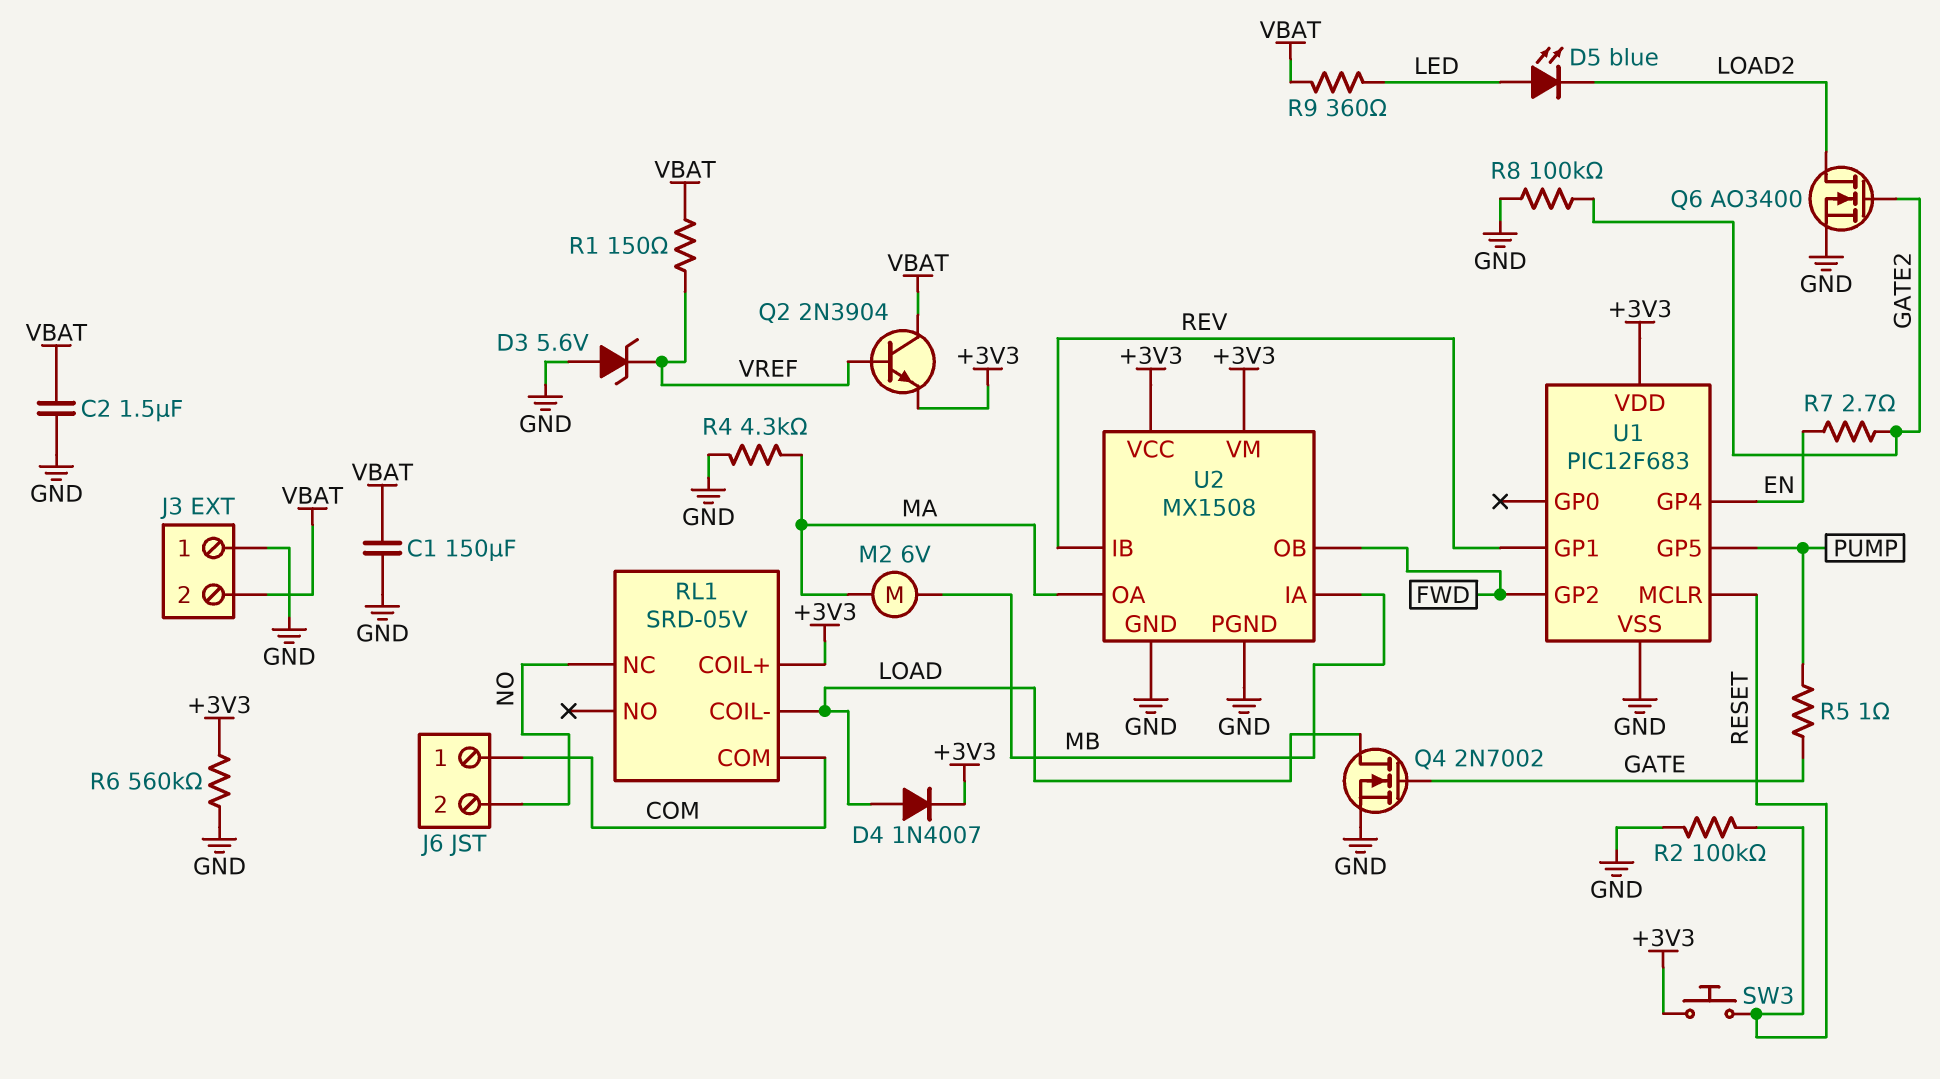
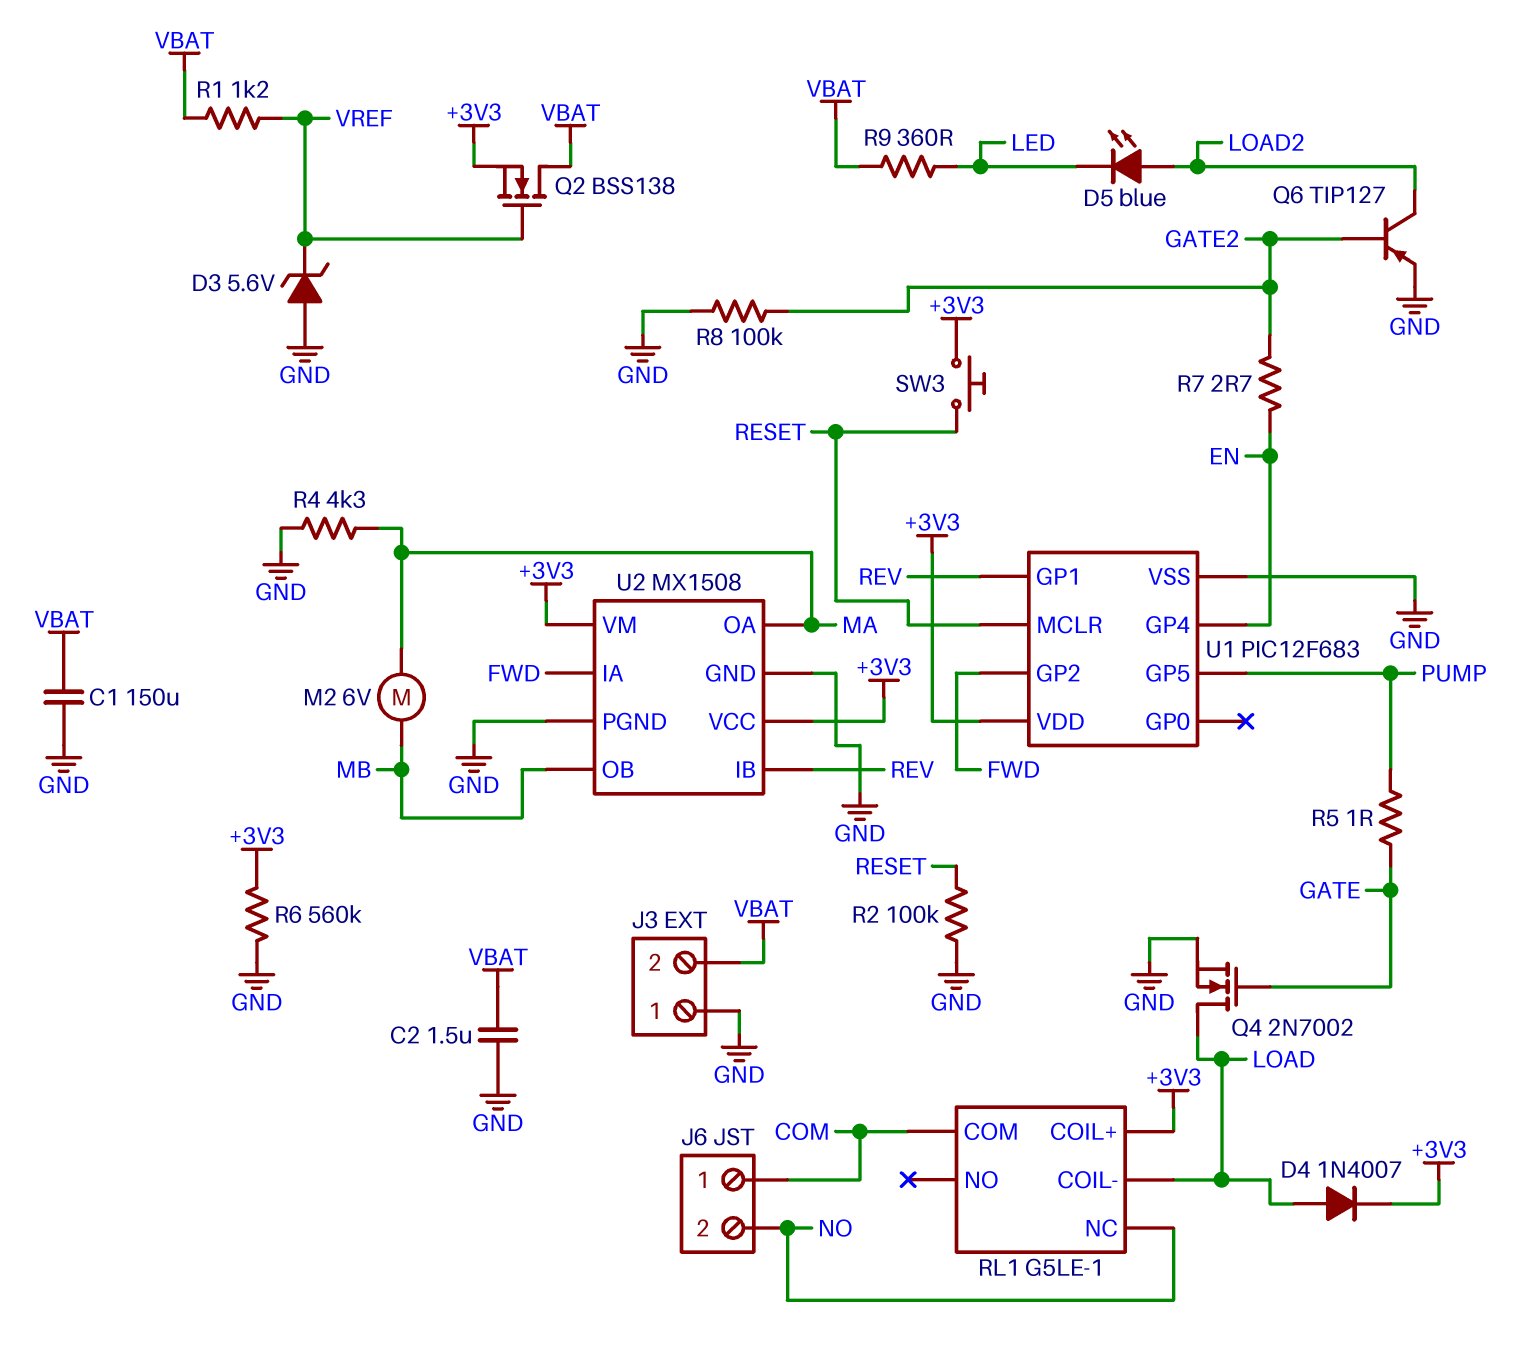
D5: LED blue (A LED, K LOAD2) -> LED blue (A LOAD2, K LED)
Q2: NPN 2N3904 (B VREF, C VBAT, E +3V3) -> NMOS BSS138 (G VREF, D VBAT, S +3V3)
Q6: NMOS AO3400 (G GATE2, D LOAD2, S GND) -> PNP TIP127 (B GATE2, C LOAD2, E GND)
R1: 150 (VBAT, VREF) -> 1.2k (VBAT, VREF)
RL1: SRD-05V -> G5LE-1
U2 pin IA: MB -> FWD
U2 pin OB: FWD -> MB

